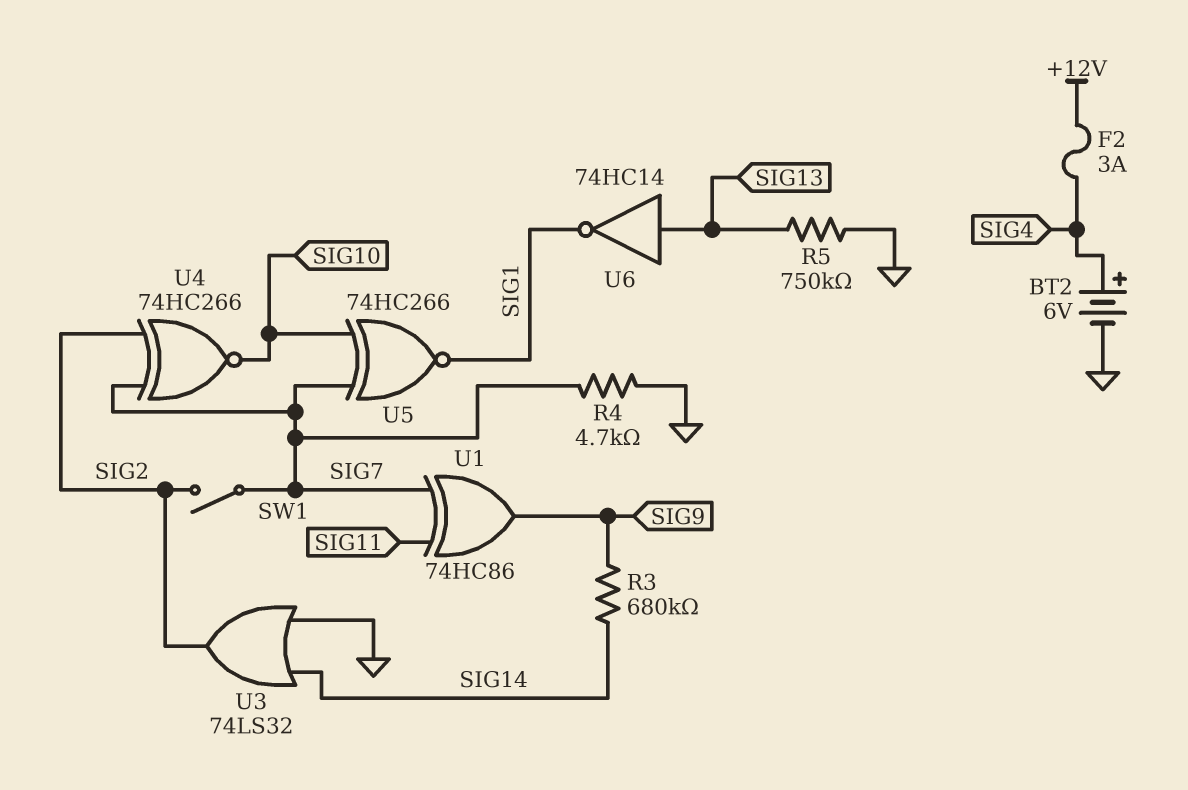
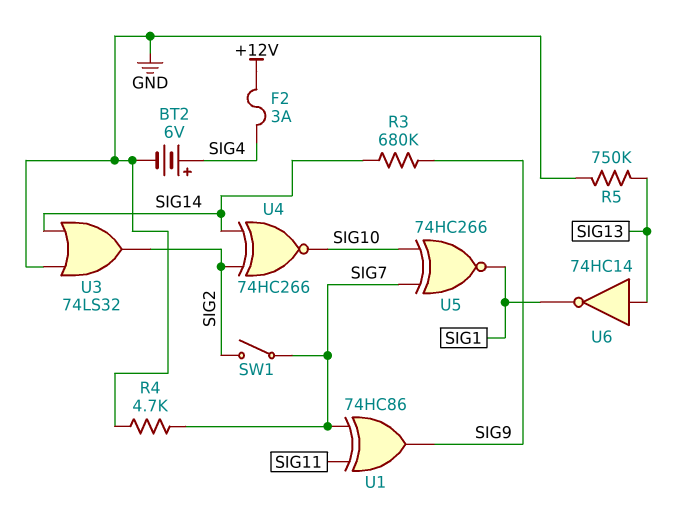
U4: XNOR 74HC266 (in SIG2, in SIG7, out SIG10) -> XNOR 74HC266 (in SIG2, in SIG14, out SIG10)

